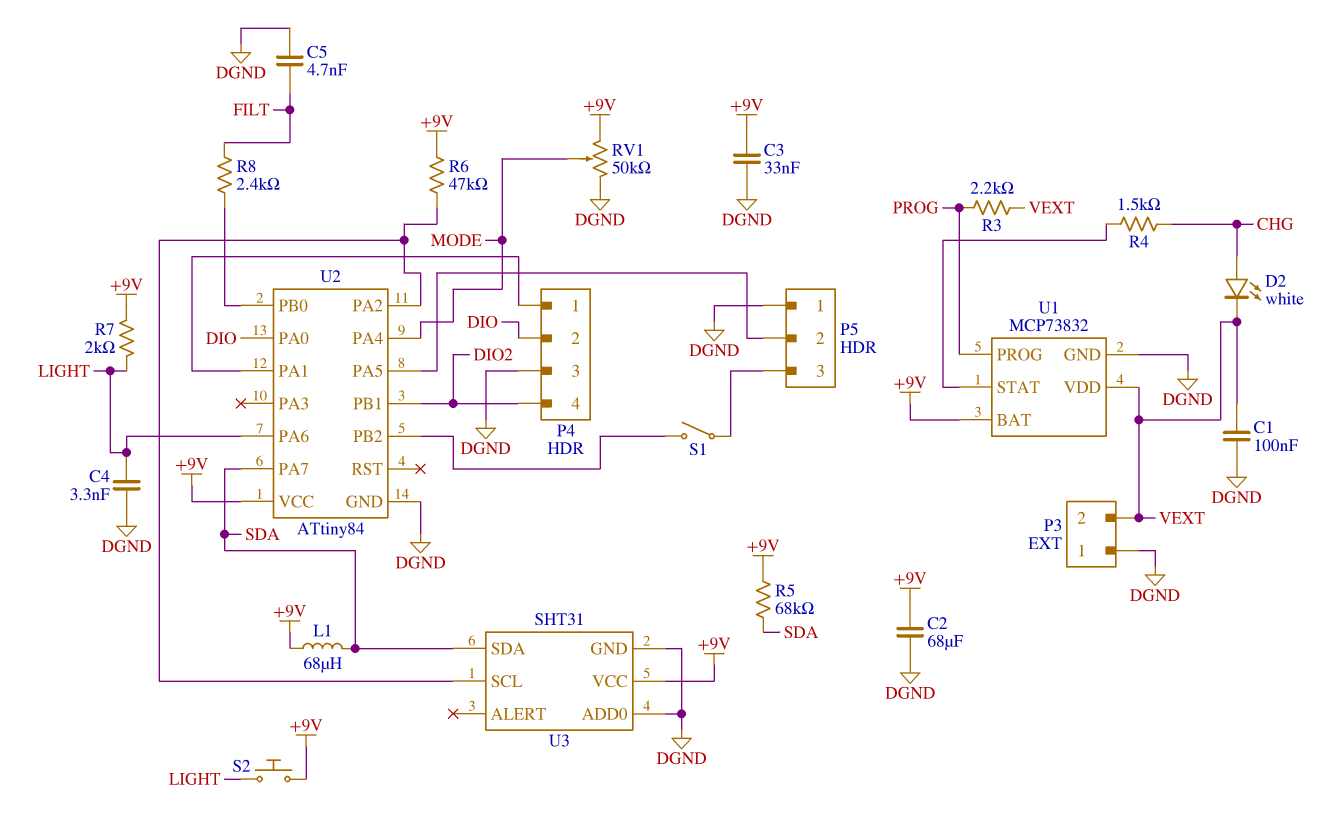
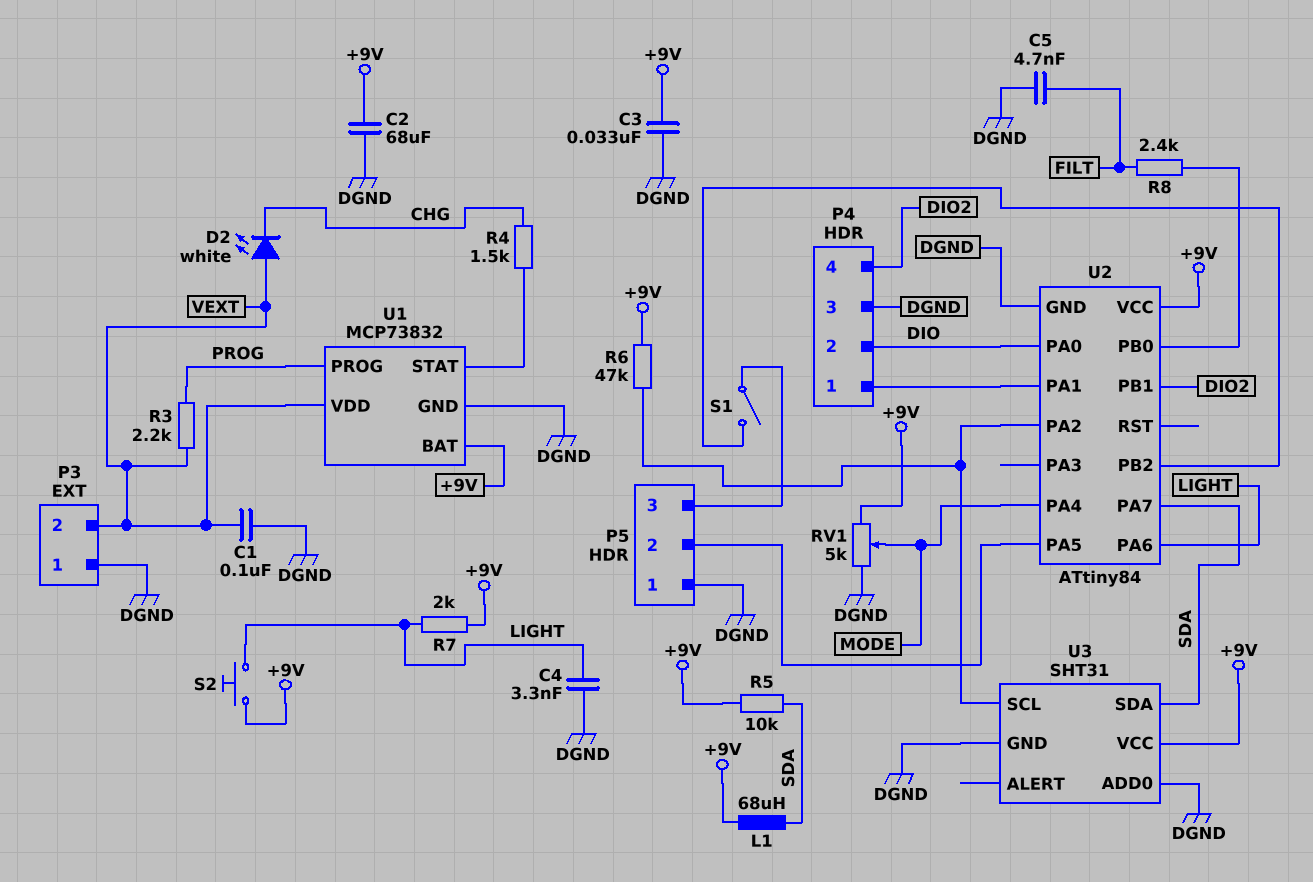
D2: LED white (A CHG, K VEXT) -> LED white (A VEXT, K CHG)
R5: 68k (+9V, SDA) -> 10k (+9V, SDA)
RV1: 50k (+9V, DGND, wiper MODE) -> 5k (+9V, DGND, wiper MODE)

